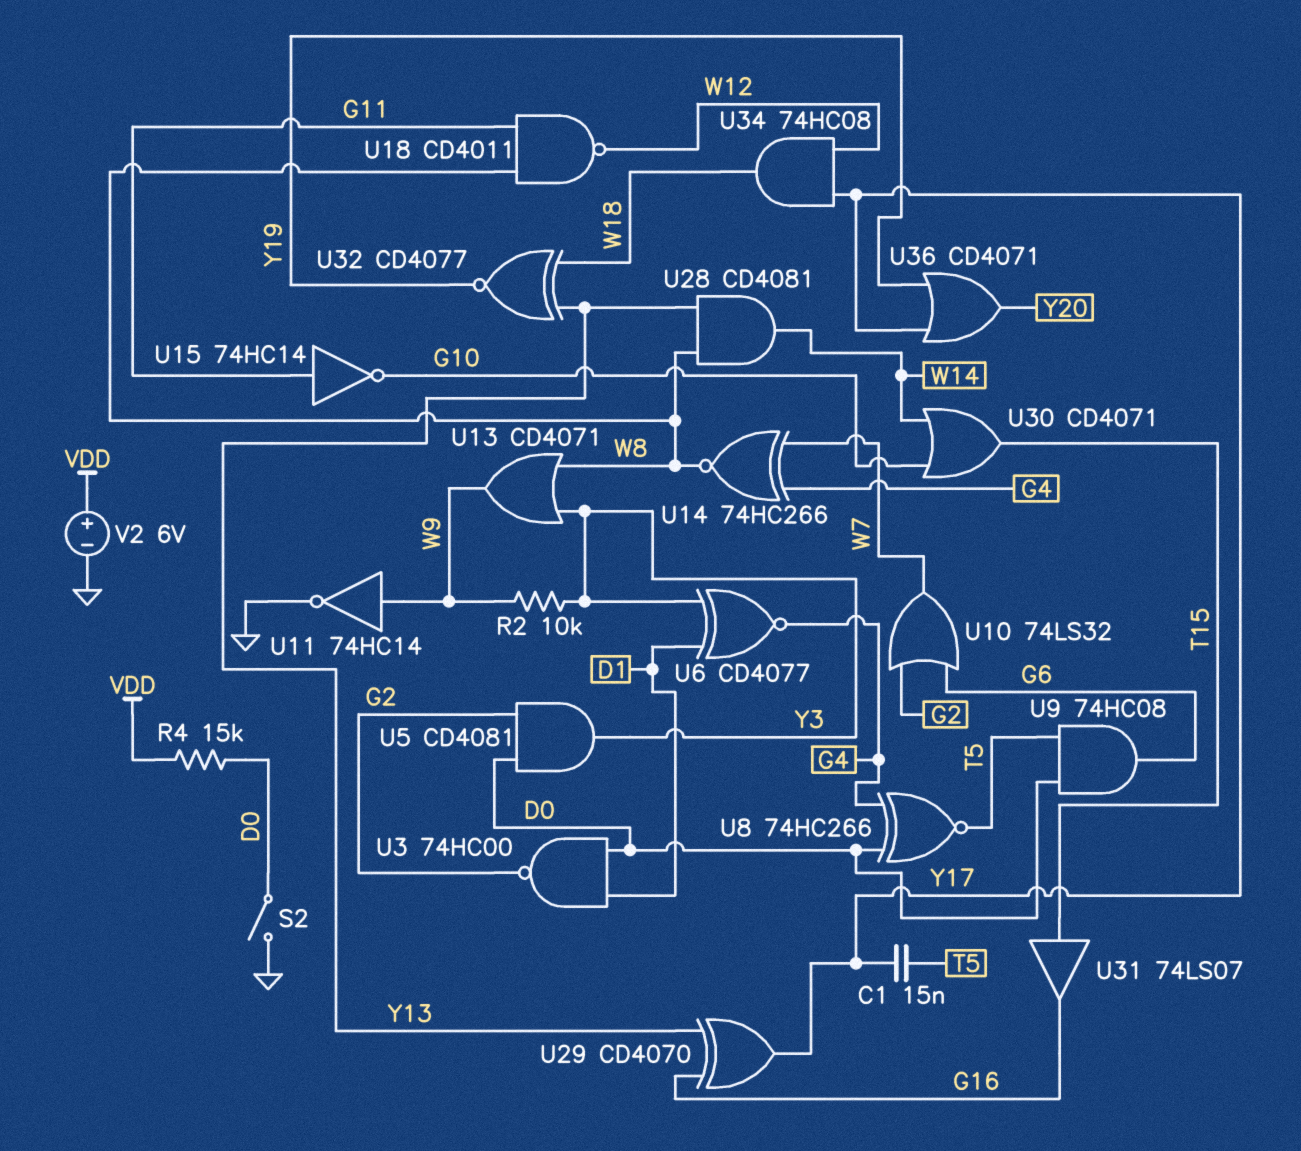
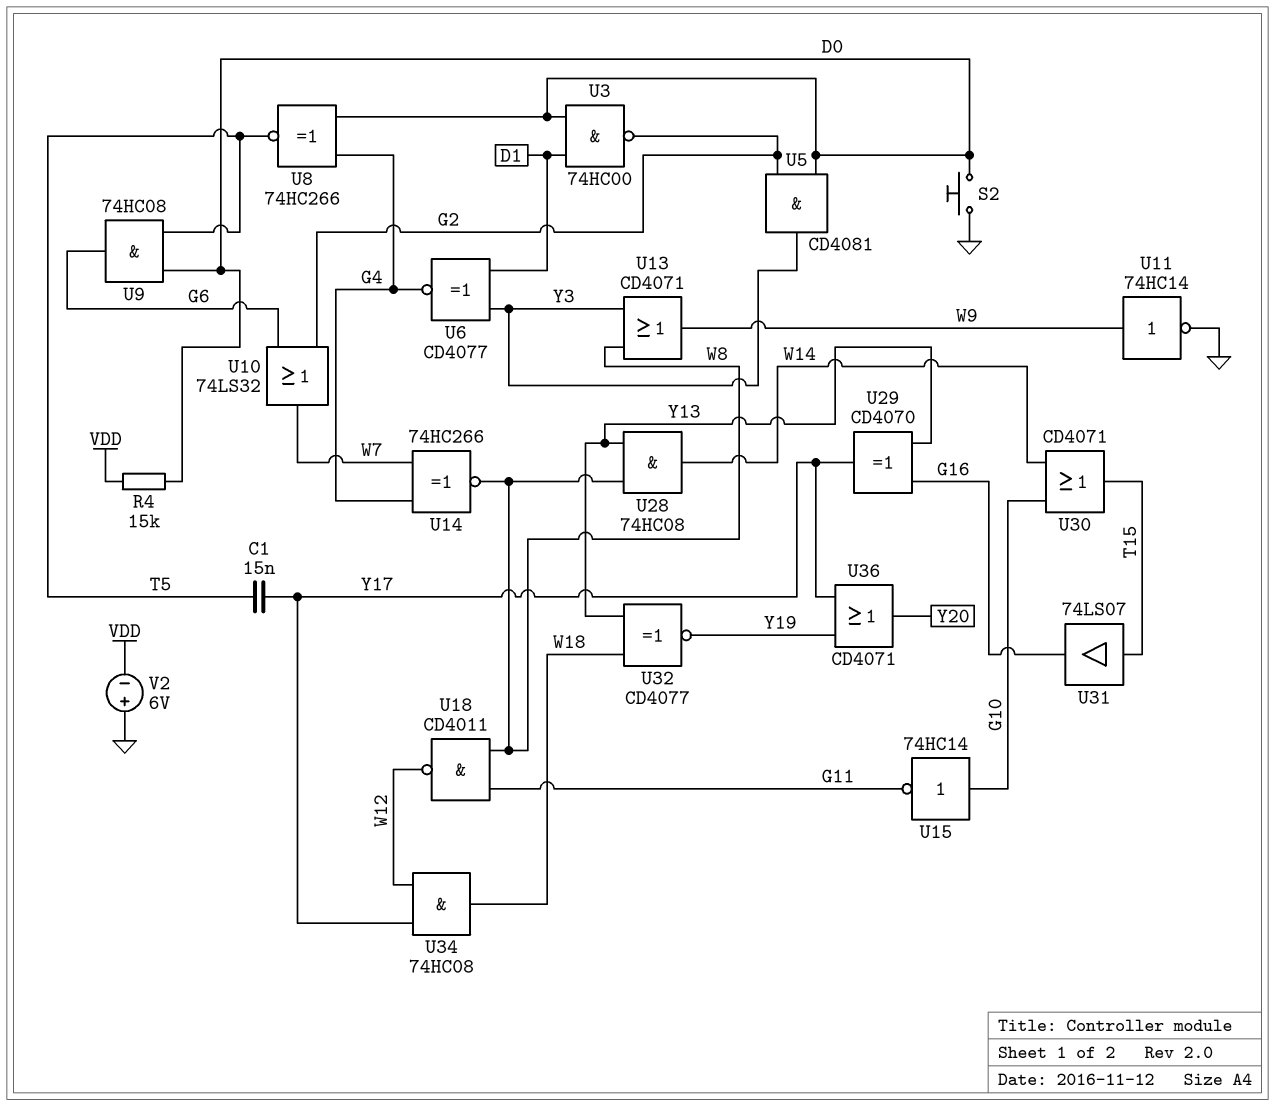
R2: 10k (W9, Y3) -> none
S2: switch (D0, GND) -> button (D0, GND)
U15: NOT 74HC14 (in G11, out G10) -> NOT 74HC14 (in G10, out G11)
U28: AND CD4081 (in W8, in Y13, out W14) -> AND 74HC08 (in W8, in Y13, out W14)
V2: 6V (plus VDD, minus GND) -> 6V (plus GND, minus VDD)

